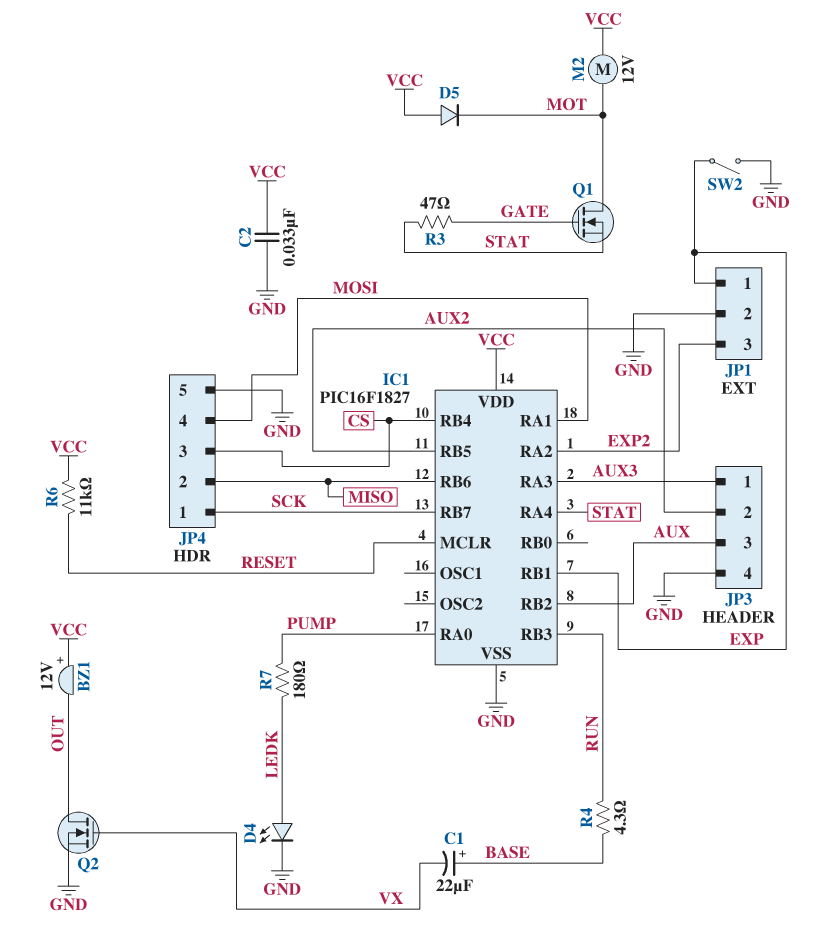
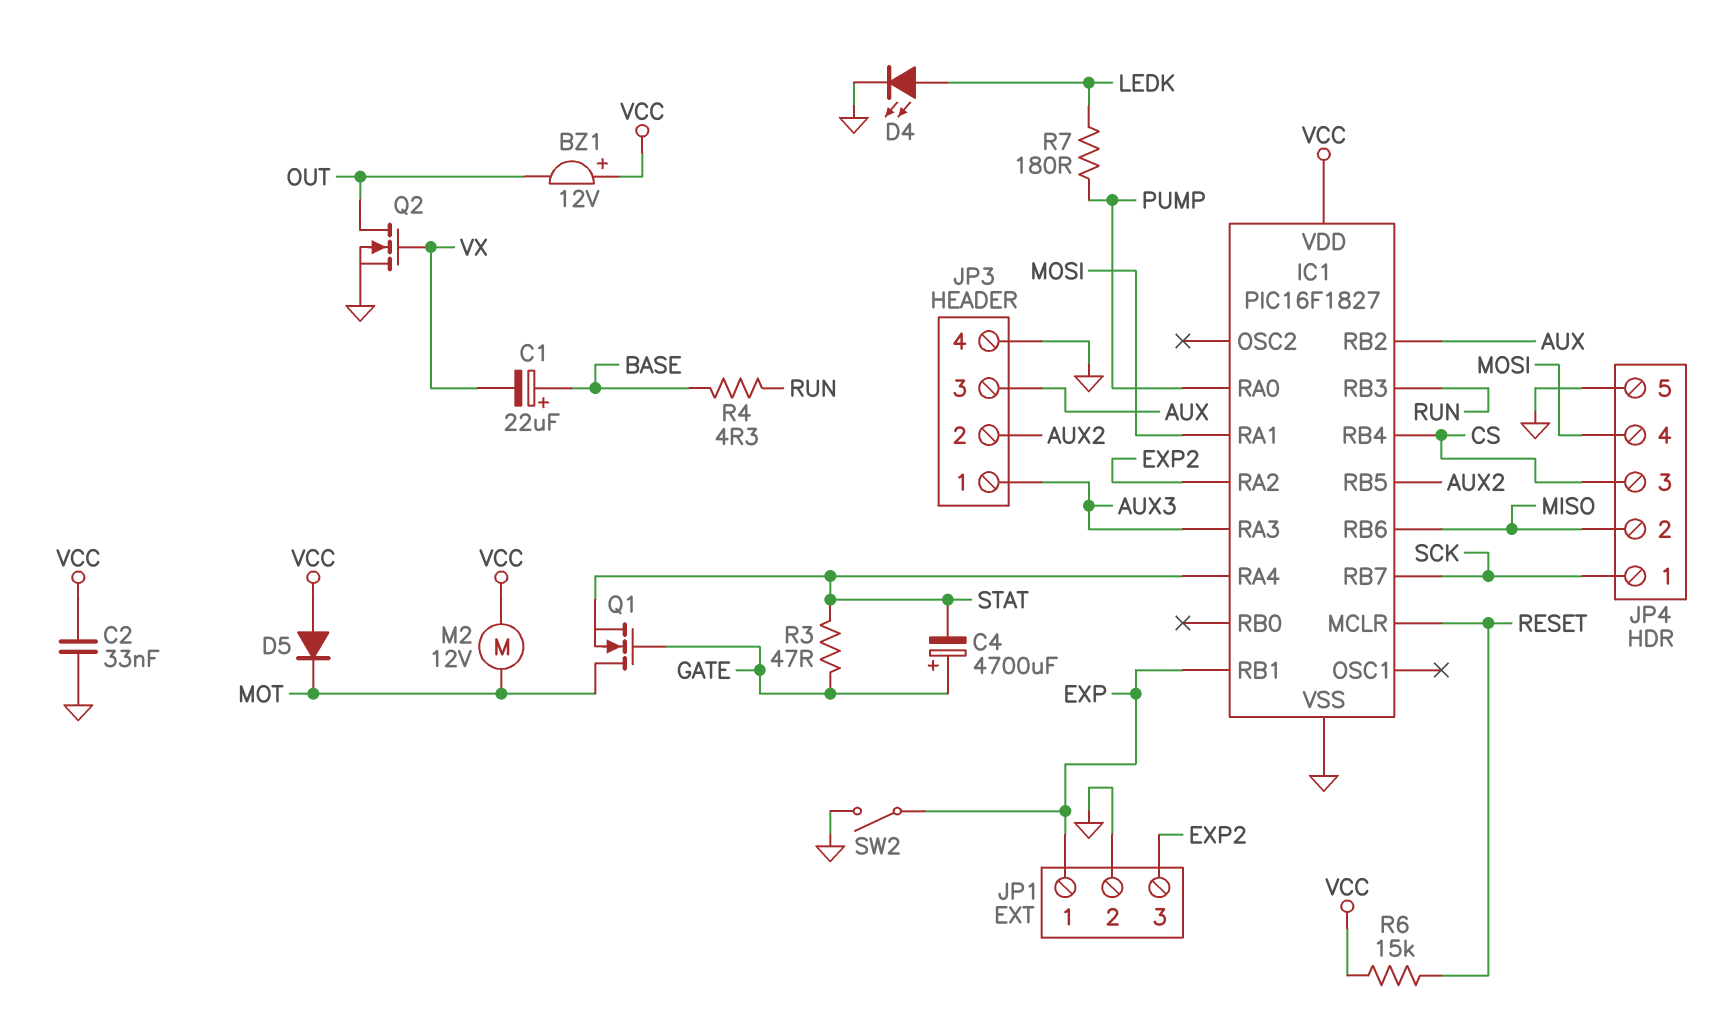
C4: none -> 4700uF (plus GATE, minus STAT)
R6: 11k (RESET, VCC) -> 15k (RESET, VCC)

